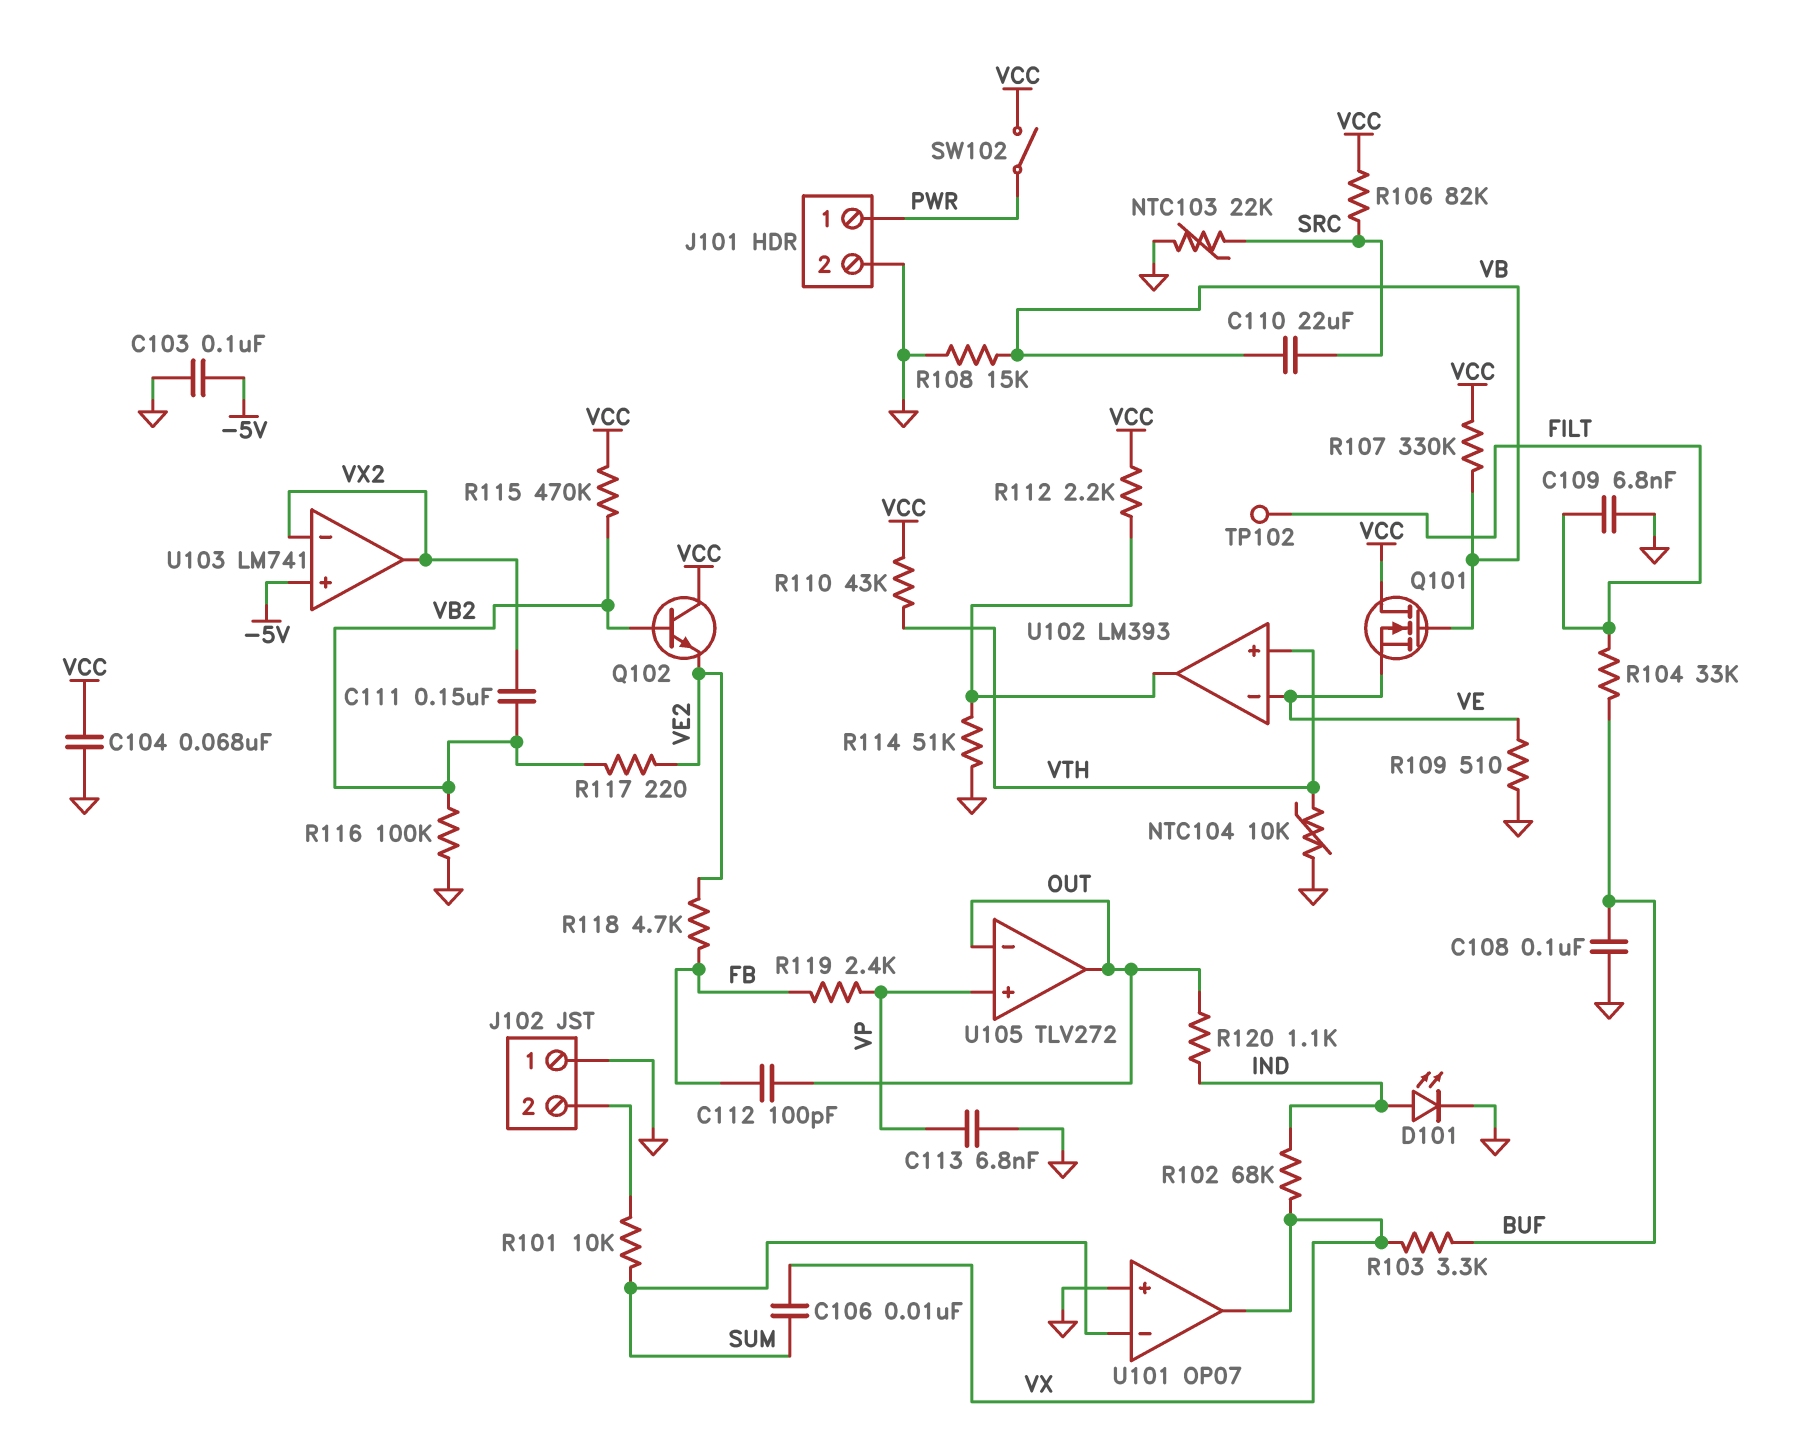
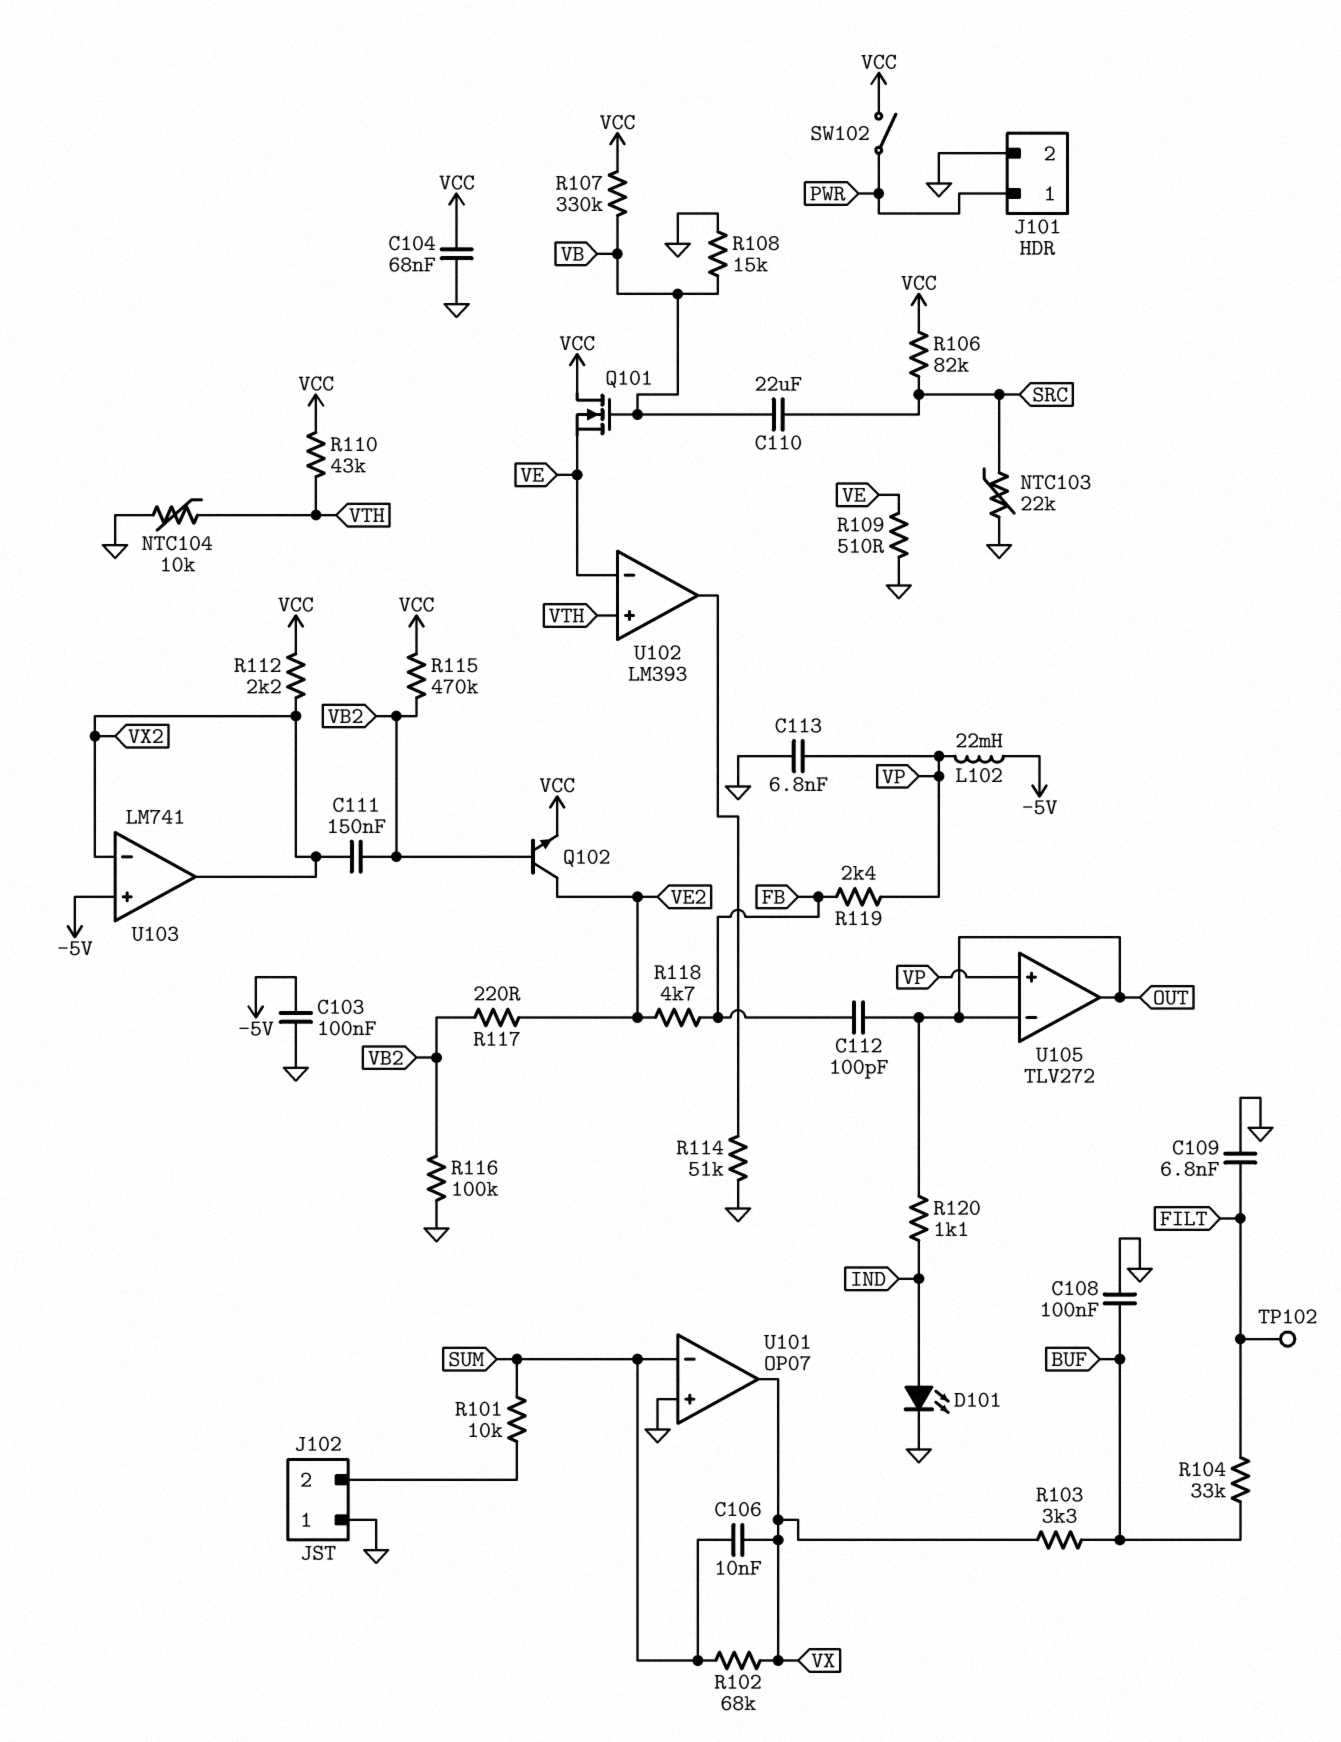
L102: none -> 22mH (-5V, VP)
Q102: NPN (B VB2, C VCC, E VE2) -> NPN (B VB2, C VE2, E VCC)
R102: 68k (IND, VX) -> 68k (SUM, VX)
R112: 2.2k (U102/out, VCC) -> 2.2k (VCC, VX2)

